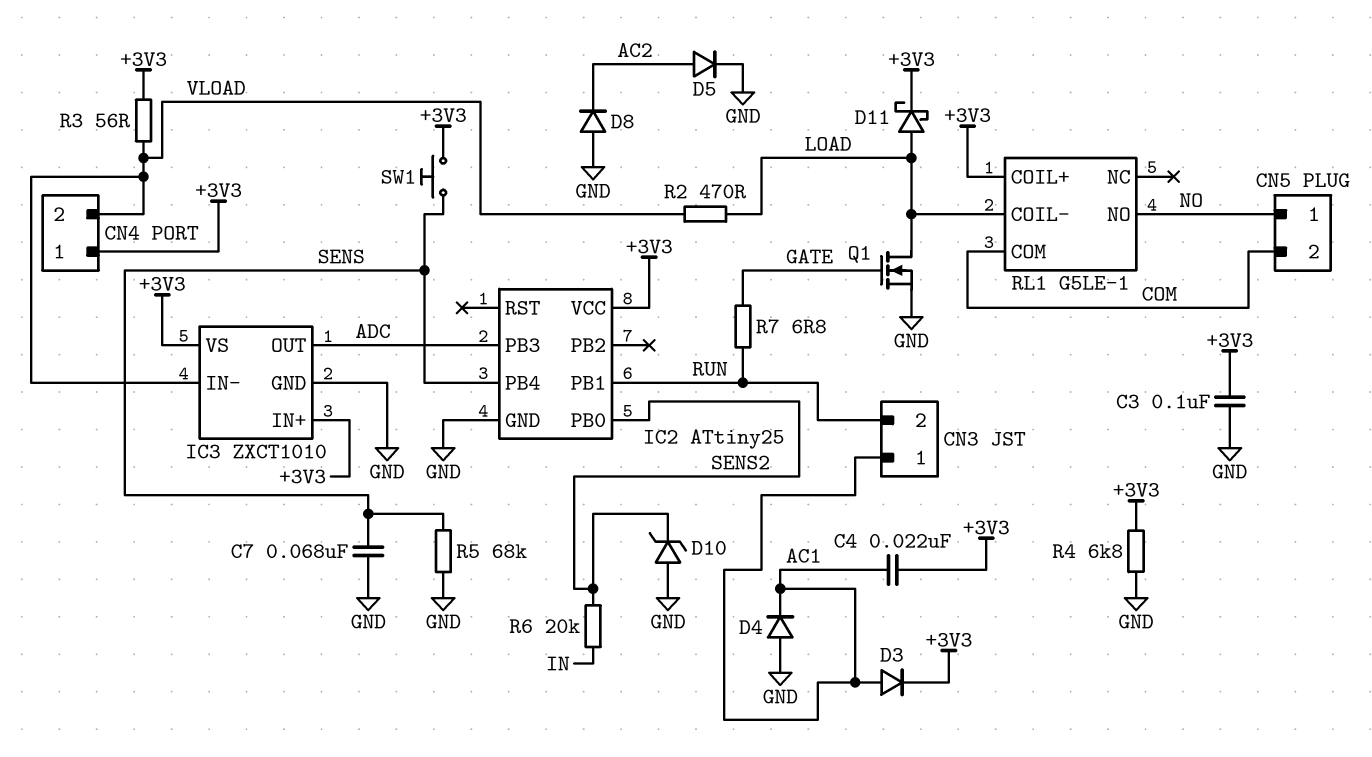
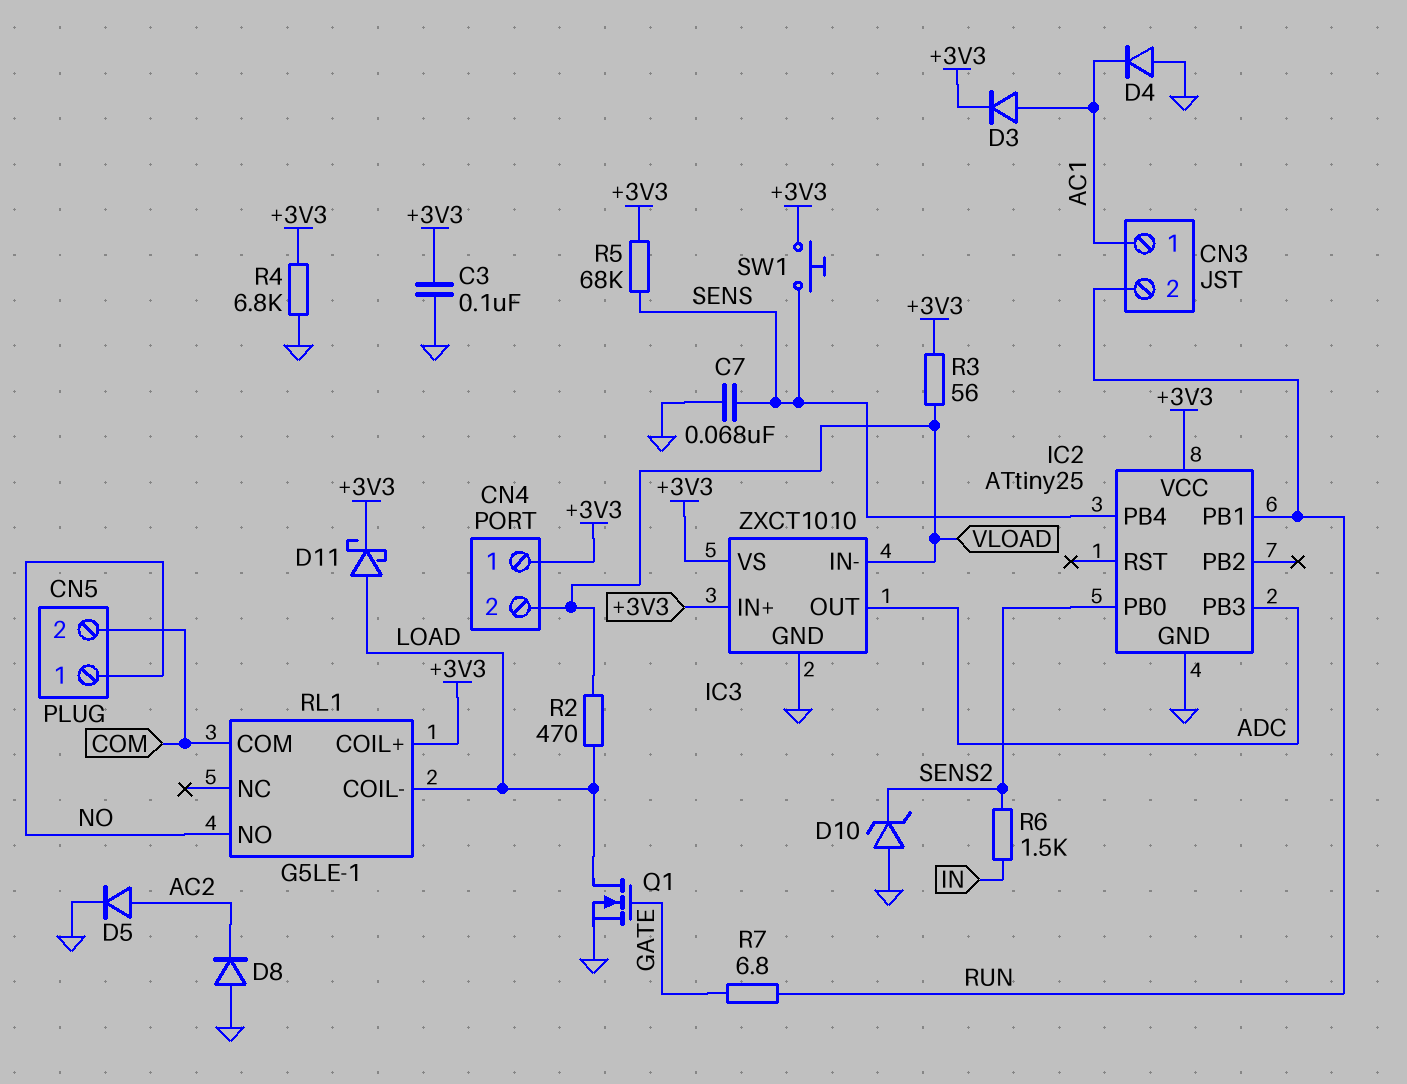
C4: 22nF (+3V3, AC1) -> none
R5: 68k (GND, SENS) -> 68k (+3V3, SENS)
R6: 20k (IN, SENS2) -> 1.5k (IN, SENS2)

